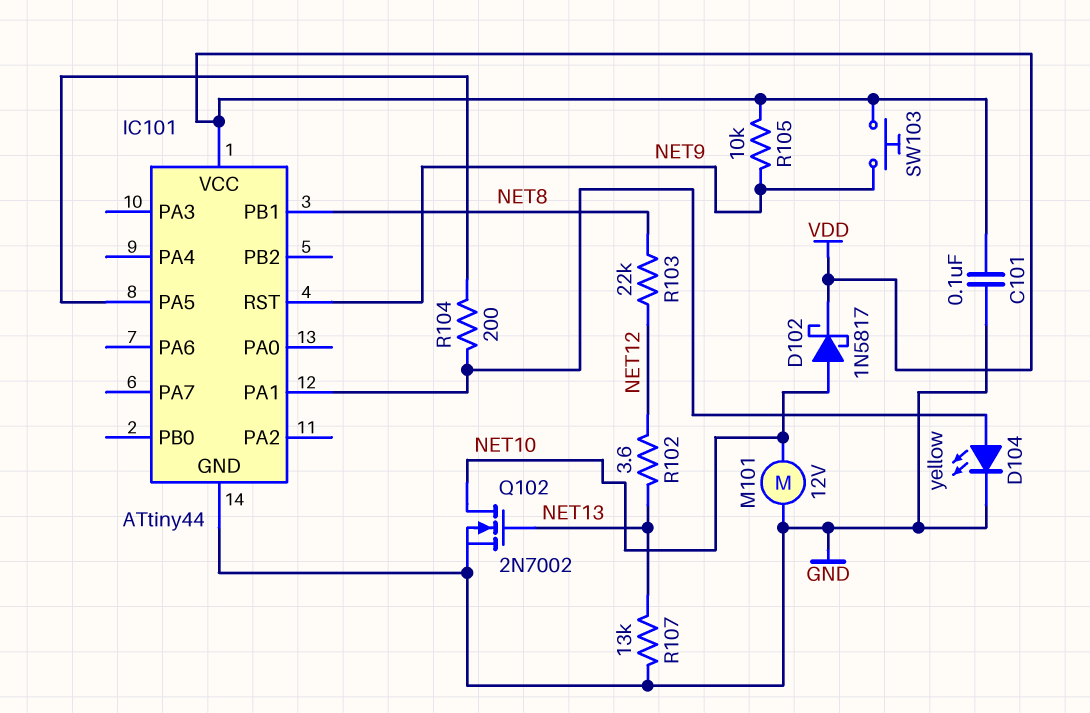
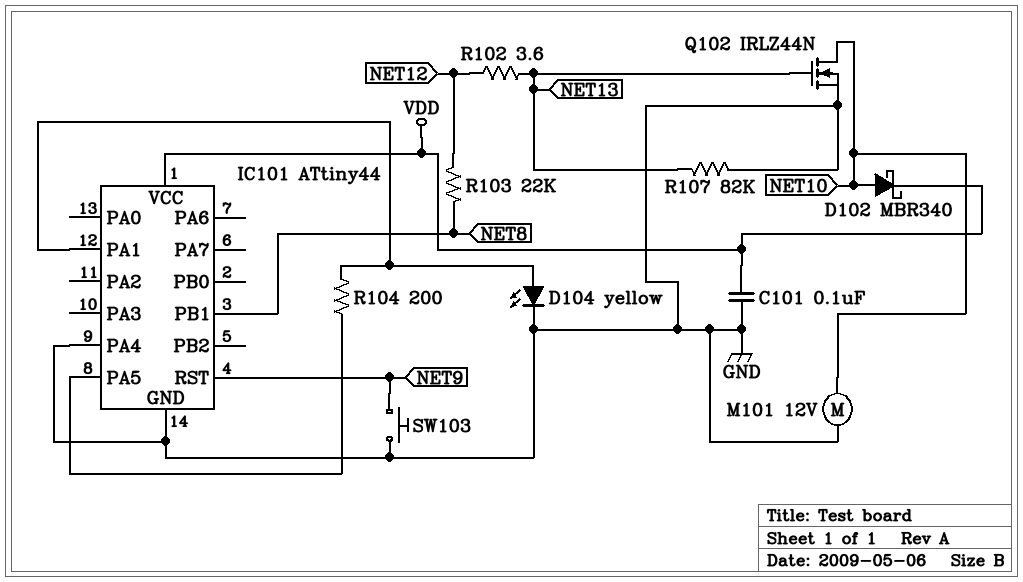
D102: schottky 1N5817 (A NET10, K VDD) -> schottky MBR340 (A NET10, K VDD)
IC101 pin PA4: none -> GND
Q102: NMOS 2N7002 (G NET13, D NET10, S GND) -> NMOS IRLZ44N (G NET13, D NET10, S GND)
R105: 10k (NET9, VDD) -> none
R107: 13k (GND, NET13) -> 82k (GND, NET13)
SW103: button (NET9, VDD) -> button (GND, NET9)

